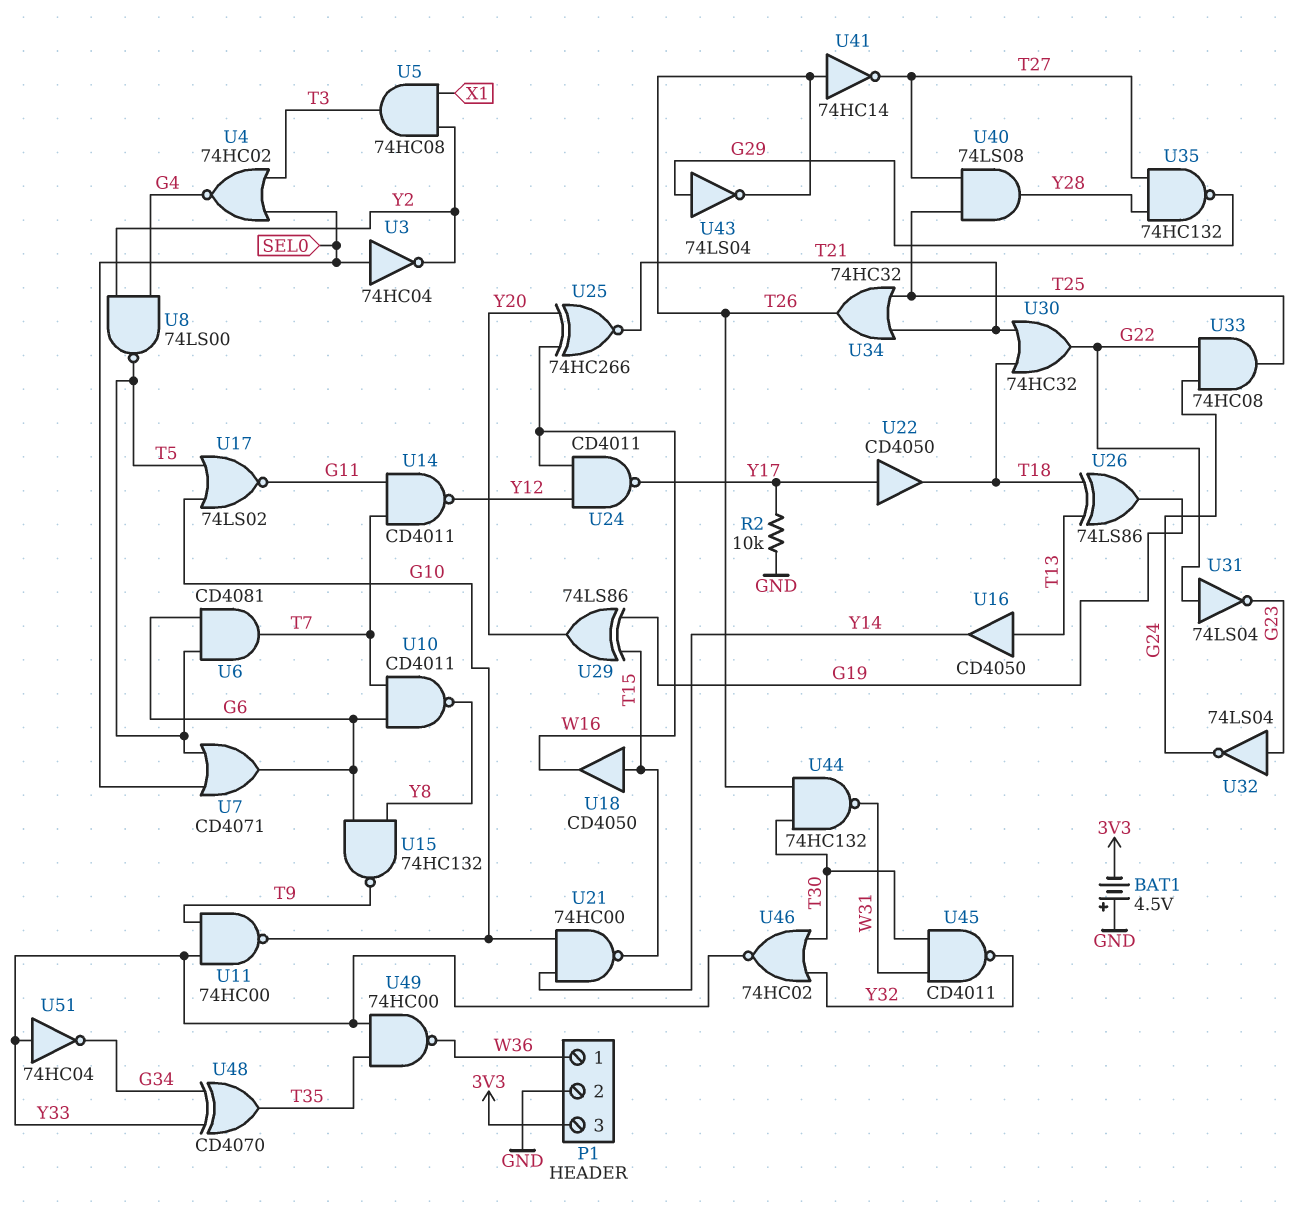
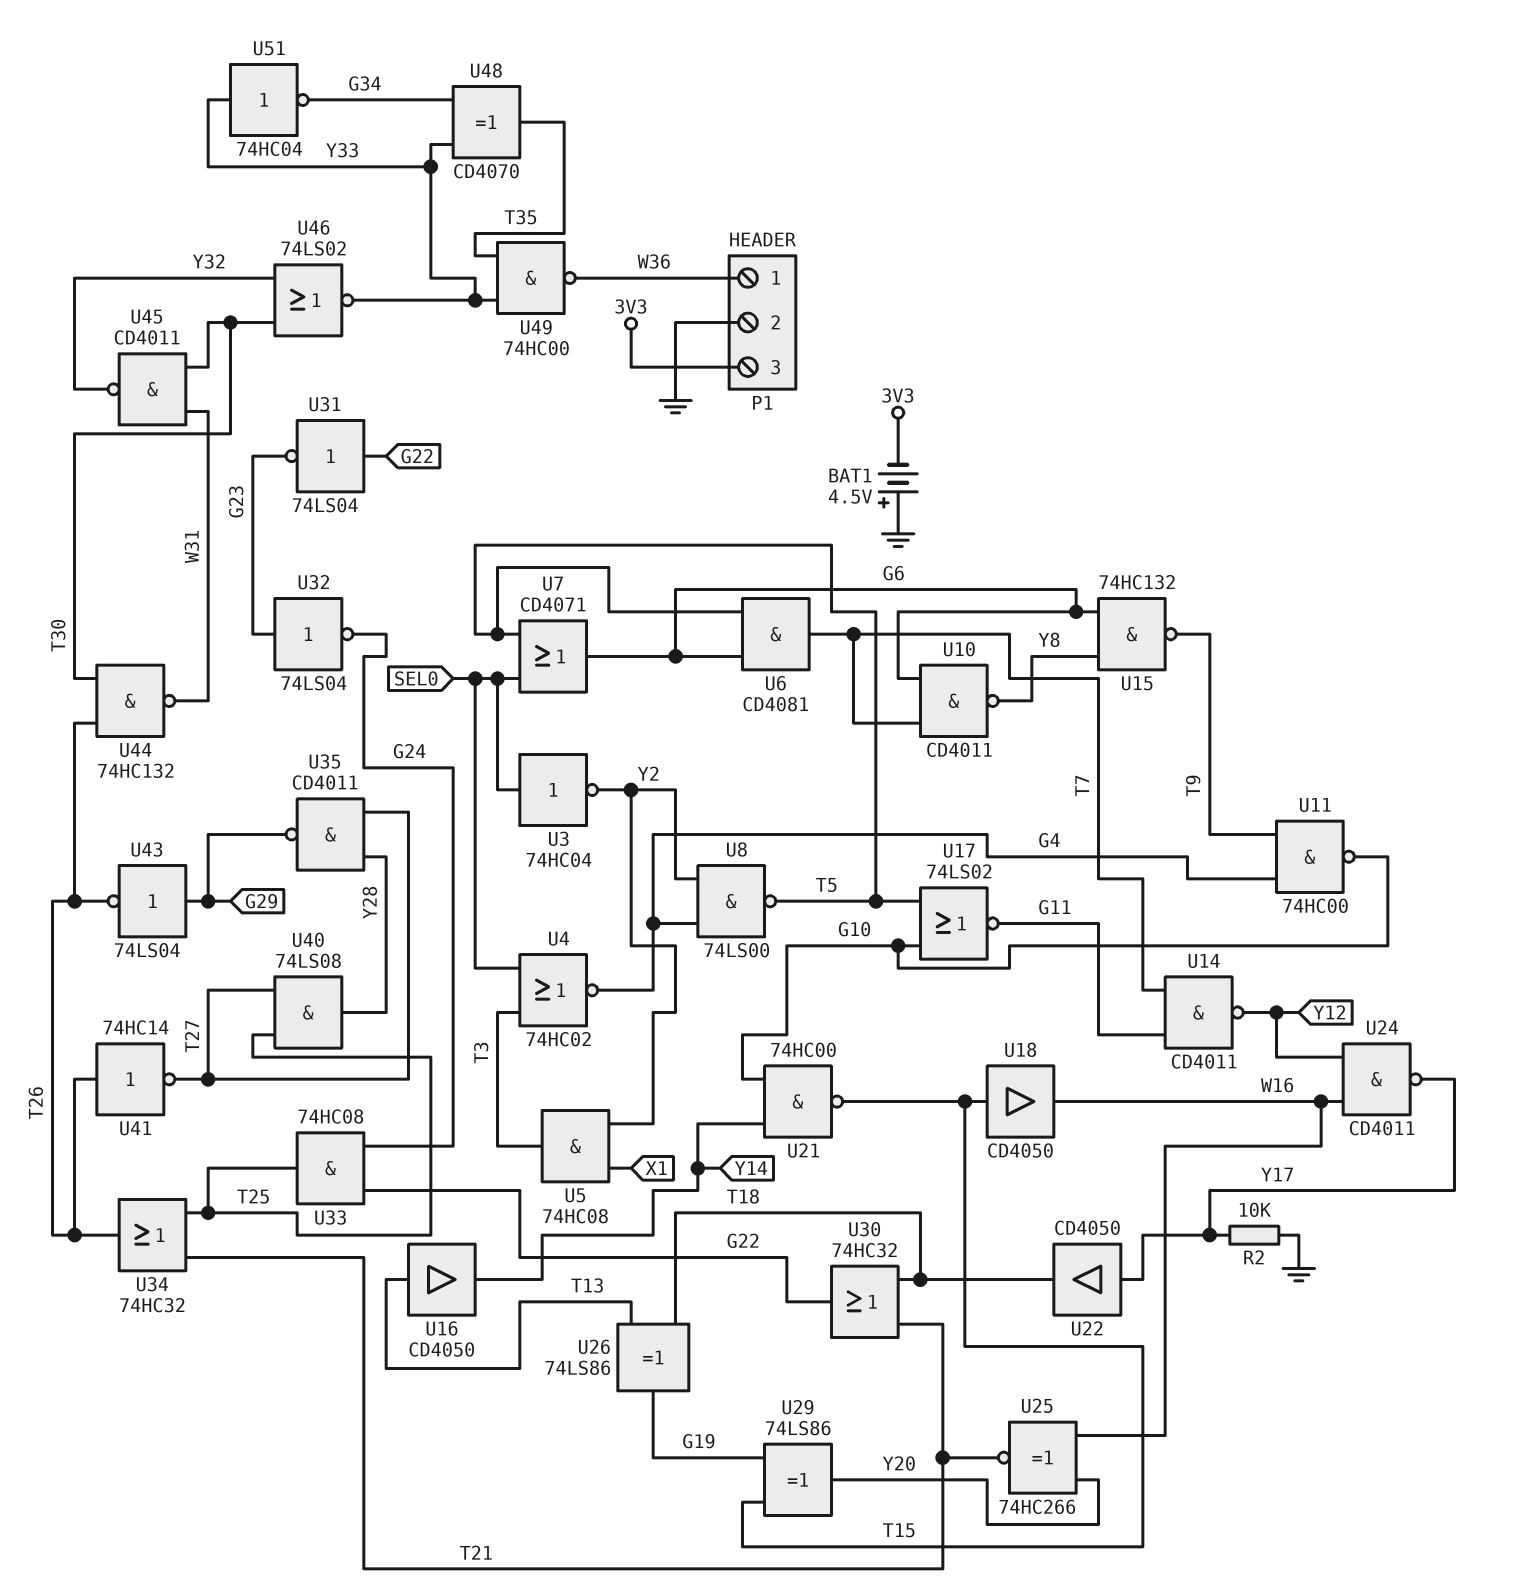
U11: NAND 74HC00 (in T9, in Y33, out G10) -> NAND 74HC00 (in G4, in T9, out G10)
U35: NAND 74HC132 (in T27, in Y28, out G29) -> NAND CD4011 (in T27, in Y28, out G29)
U46: NOR 74HC02 (in T30, in Y32, out Y33) -> NOR 74LS02 (in T30, in Y32, out Y33)

